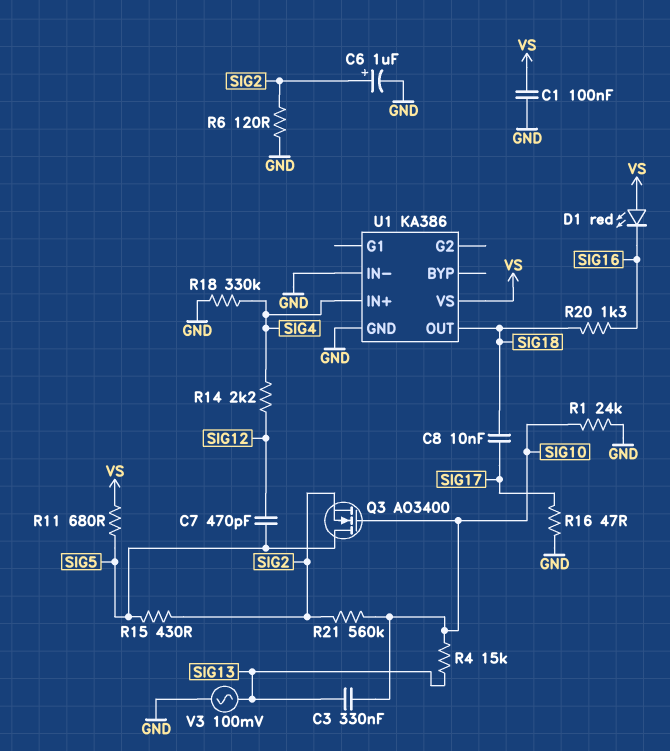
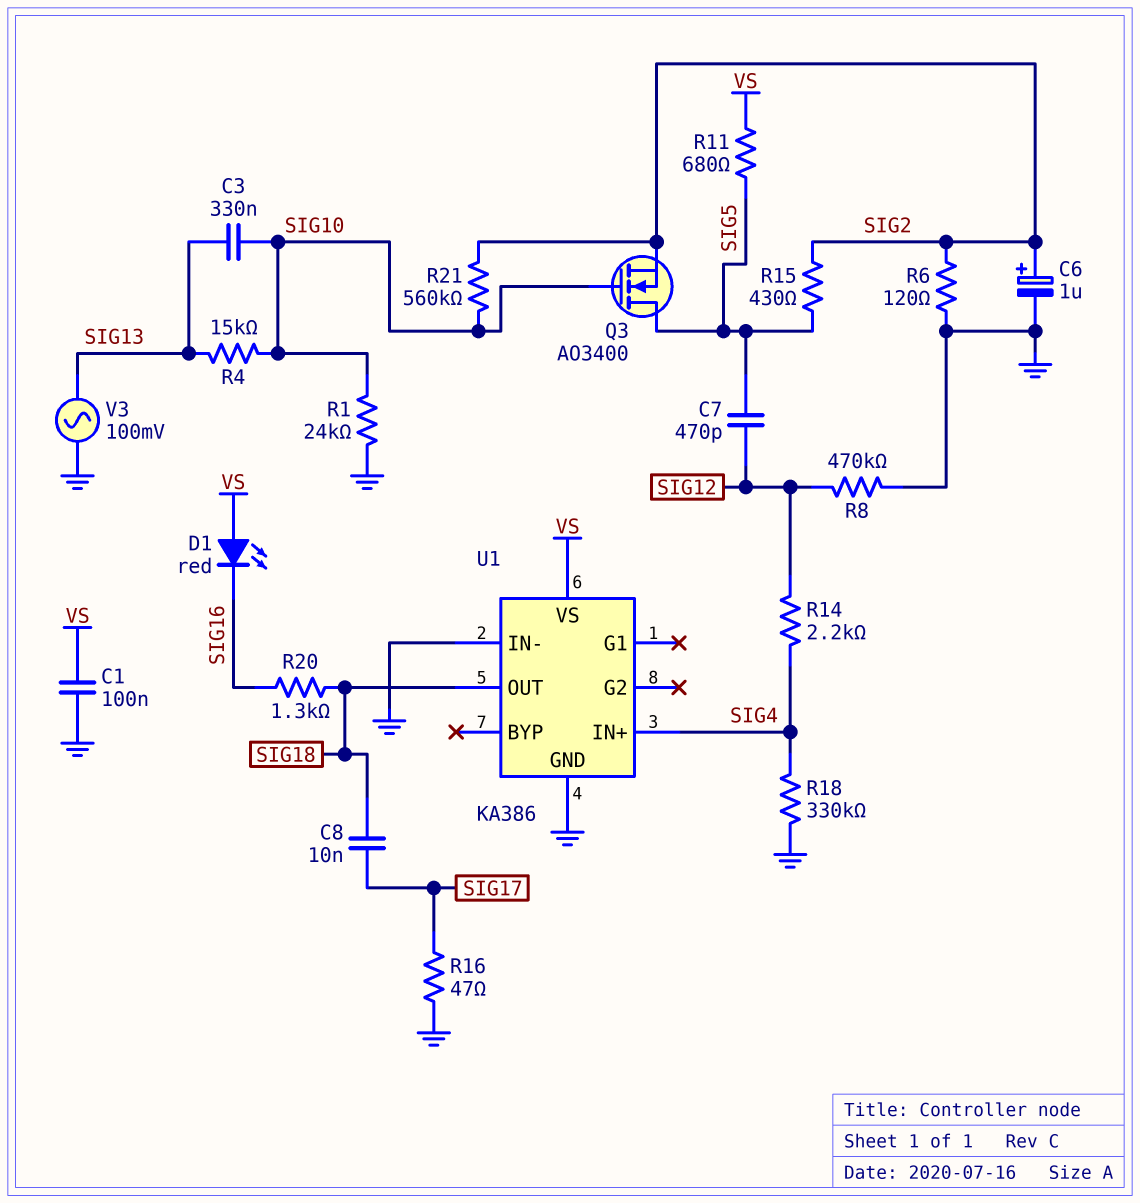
R8: none -> 470k (GND, SIG12)

